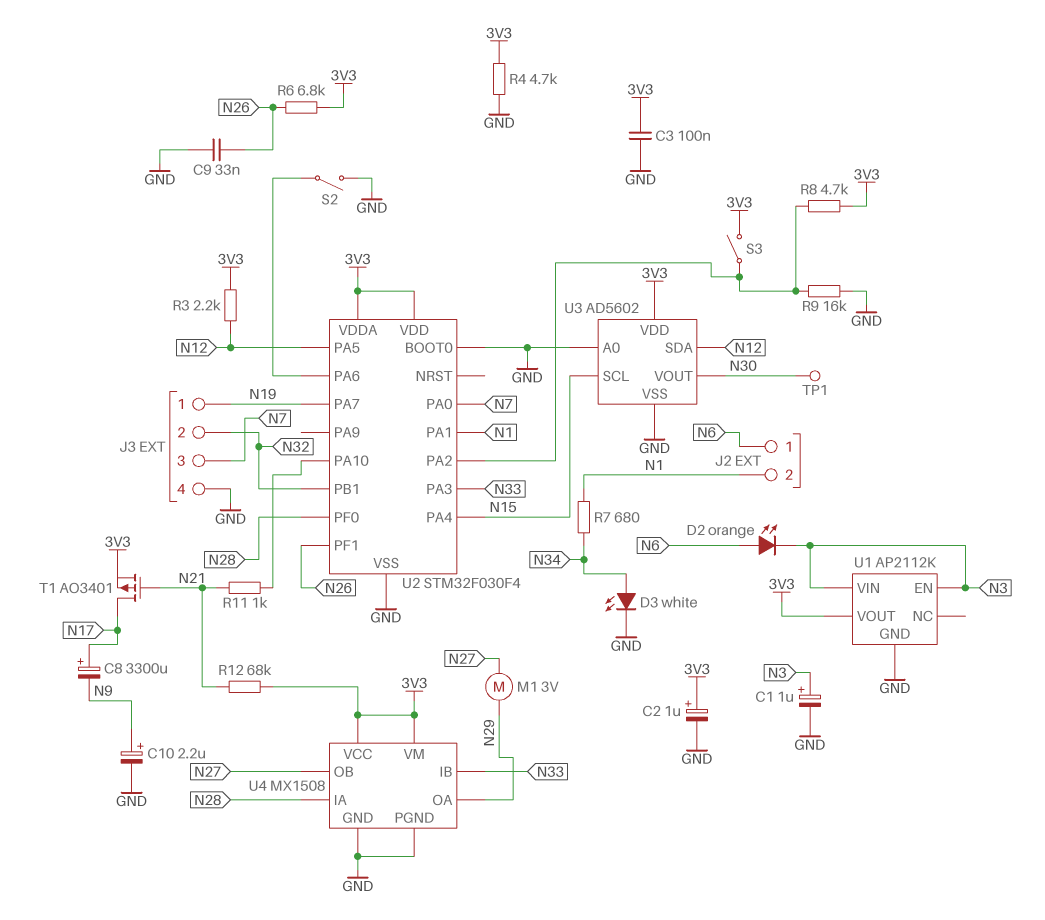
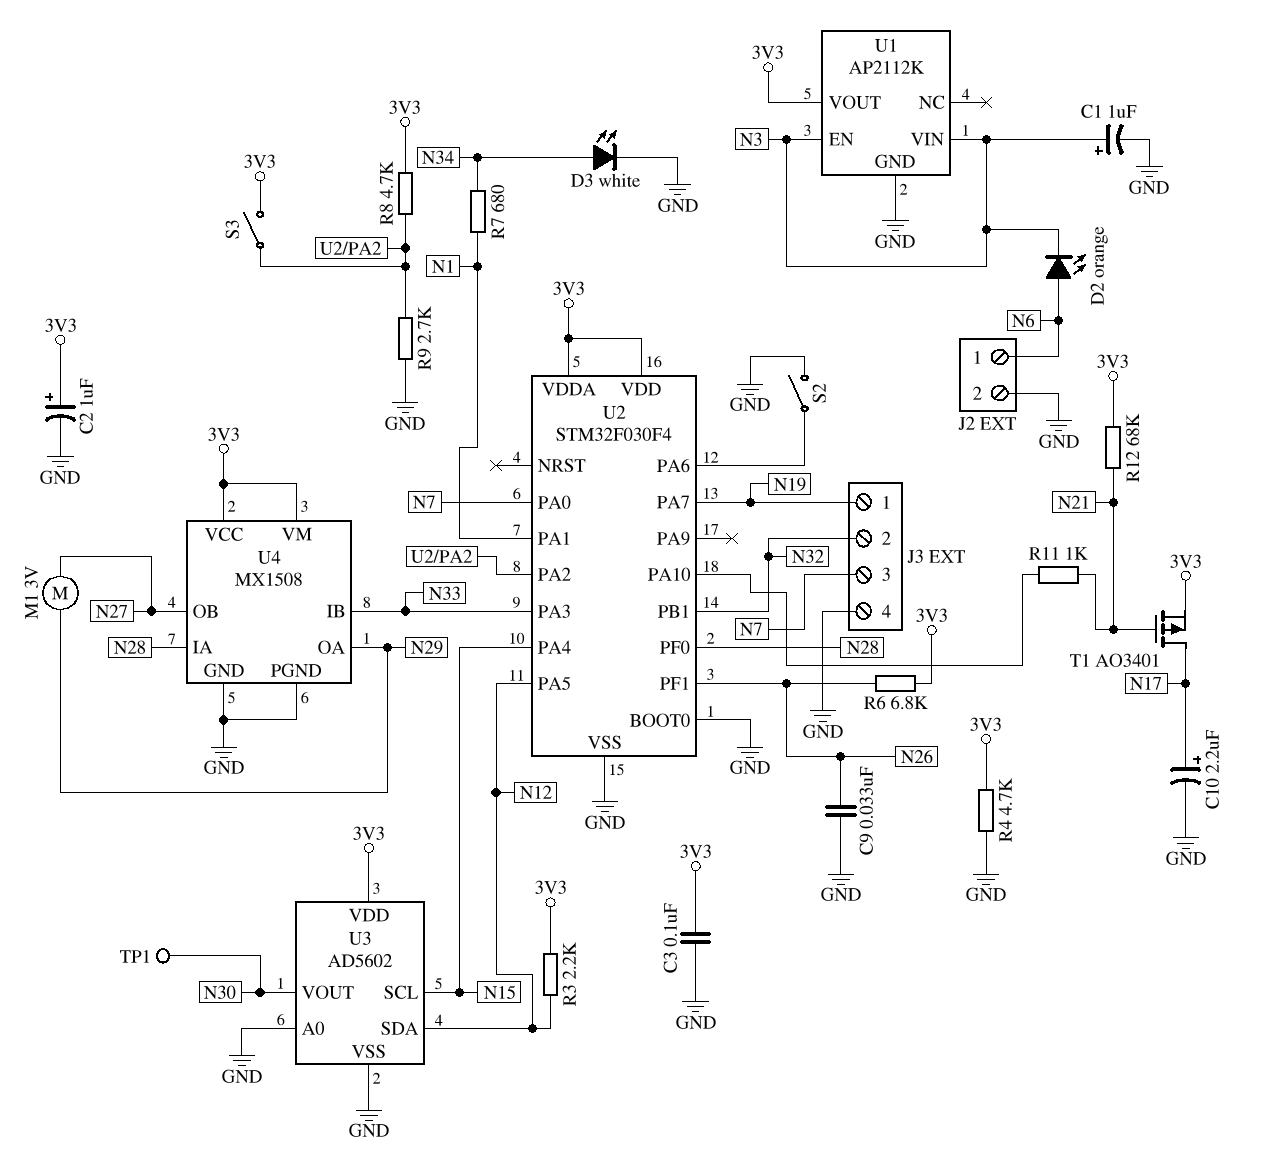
C8: 3300uF (plus N17, minus N9) -> none
C10: 2.2uF (plus N9, minus GND) -> 2.2uF (plus N17, minus GND)
J2 pin 2: N1 -> GND
R9: 16k (GND, U2/PA2) -> 2.7k (GND, U2/PA2)

